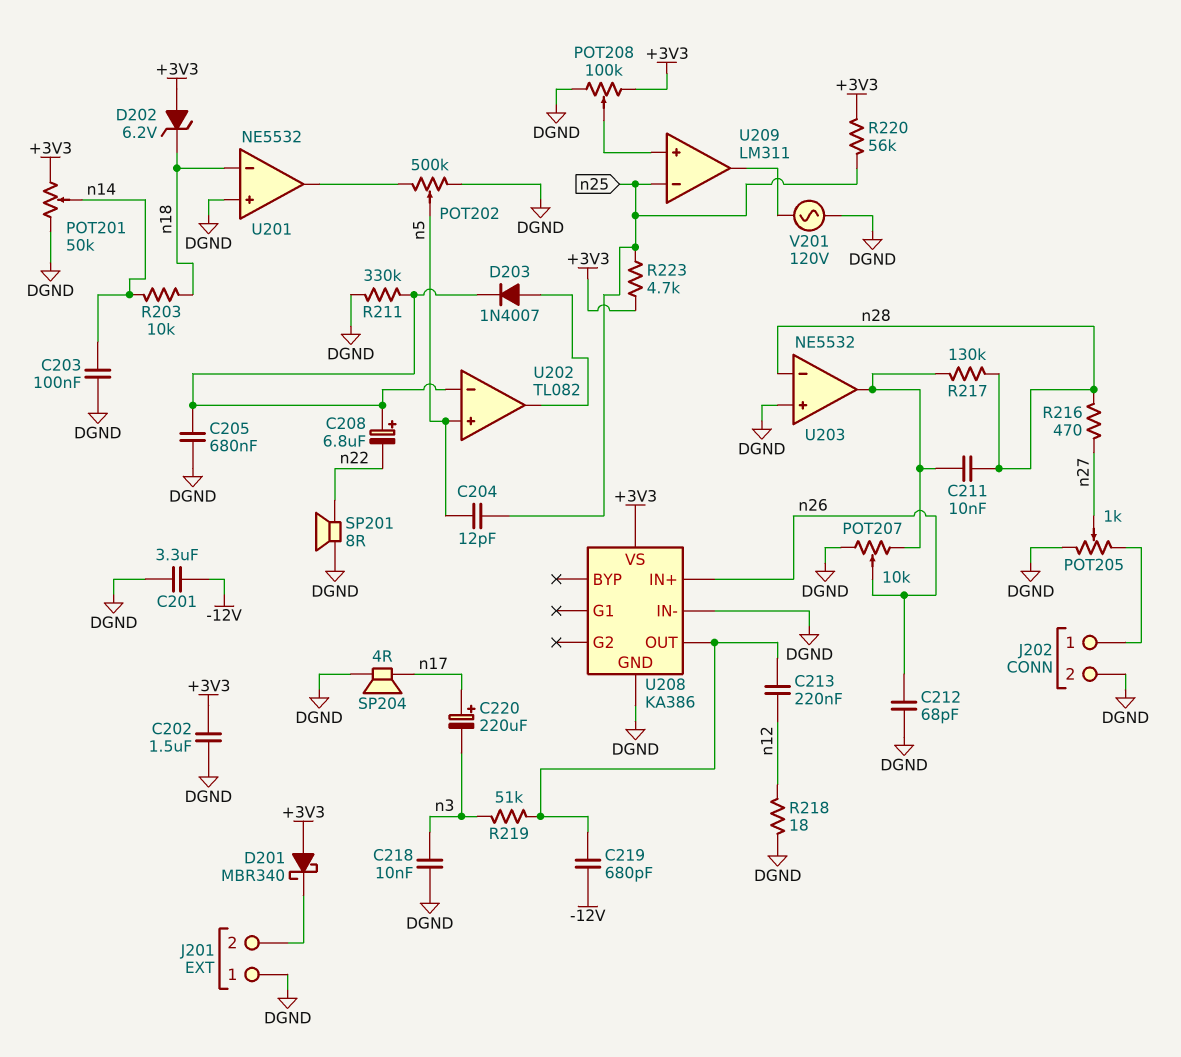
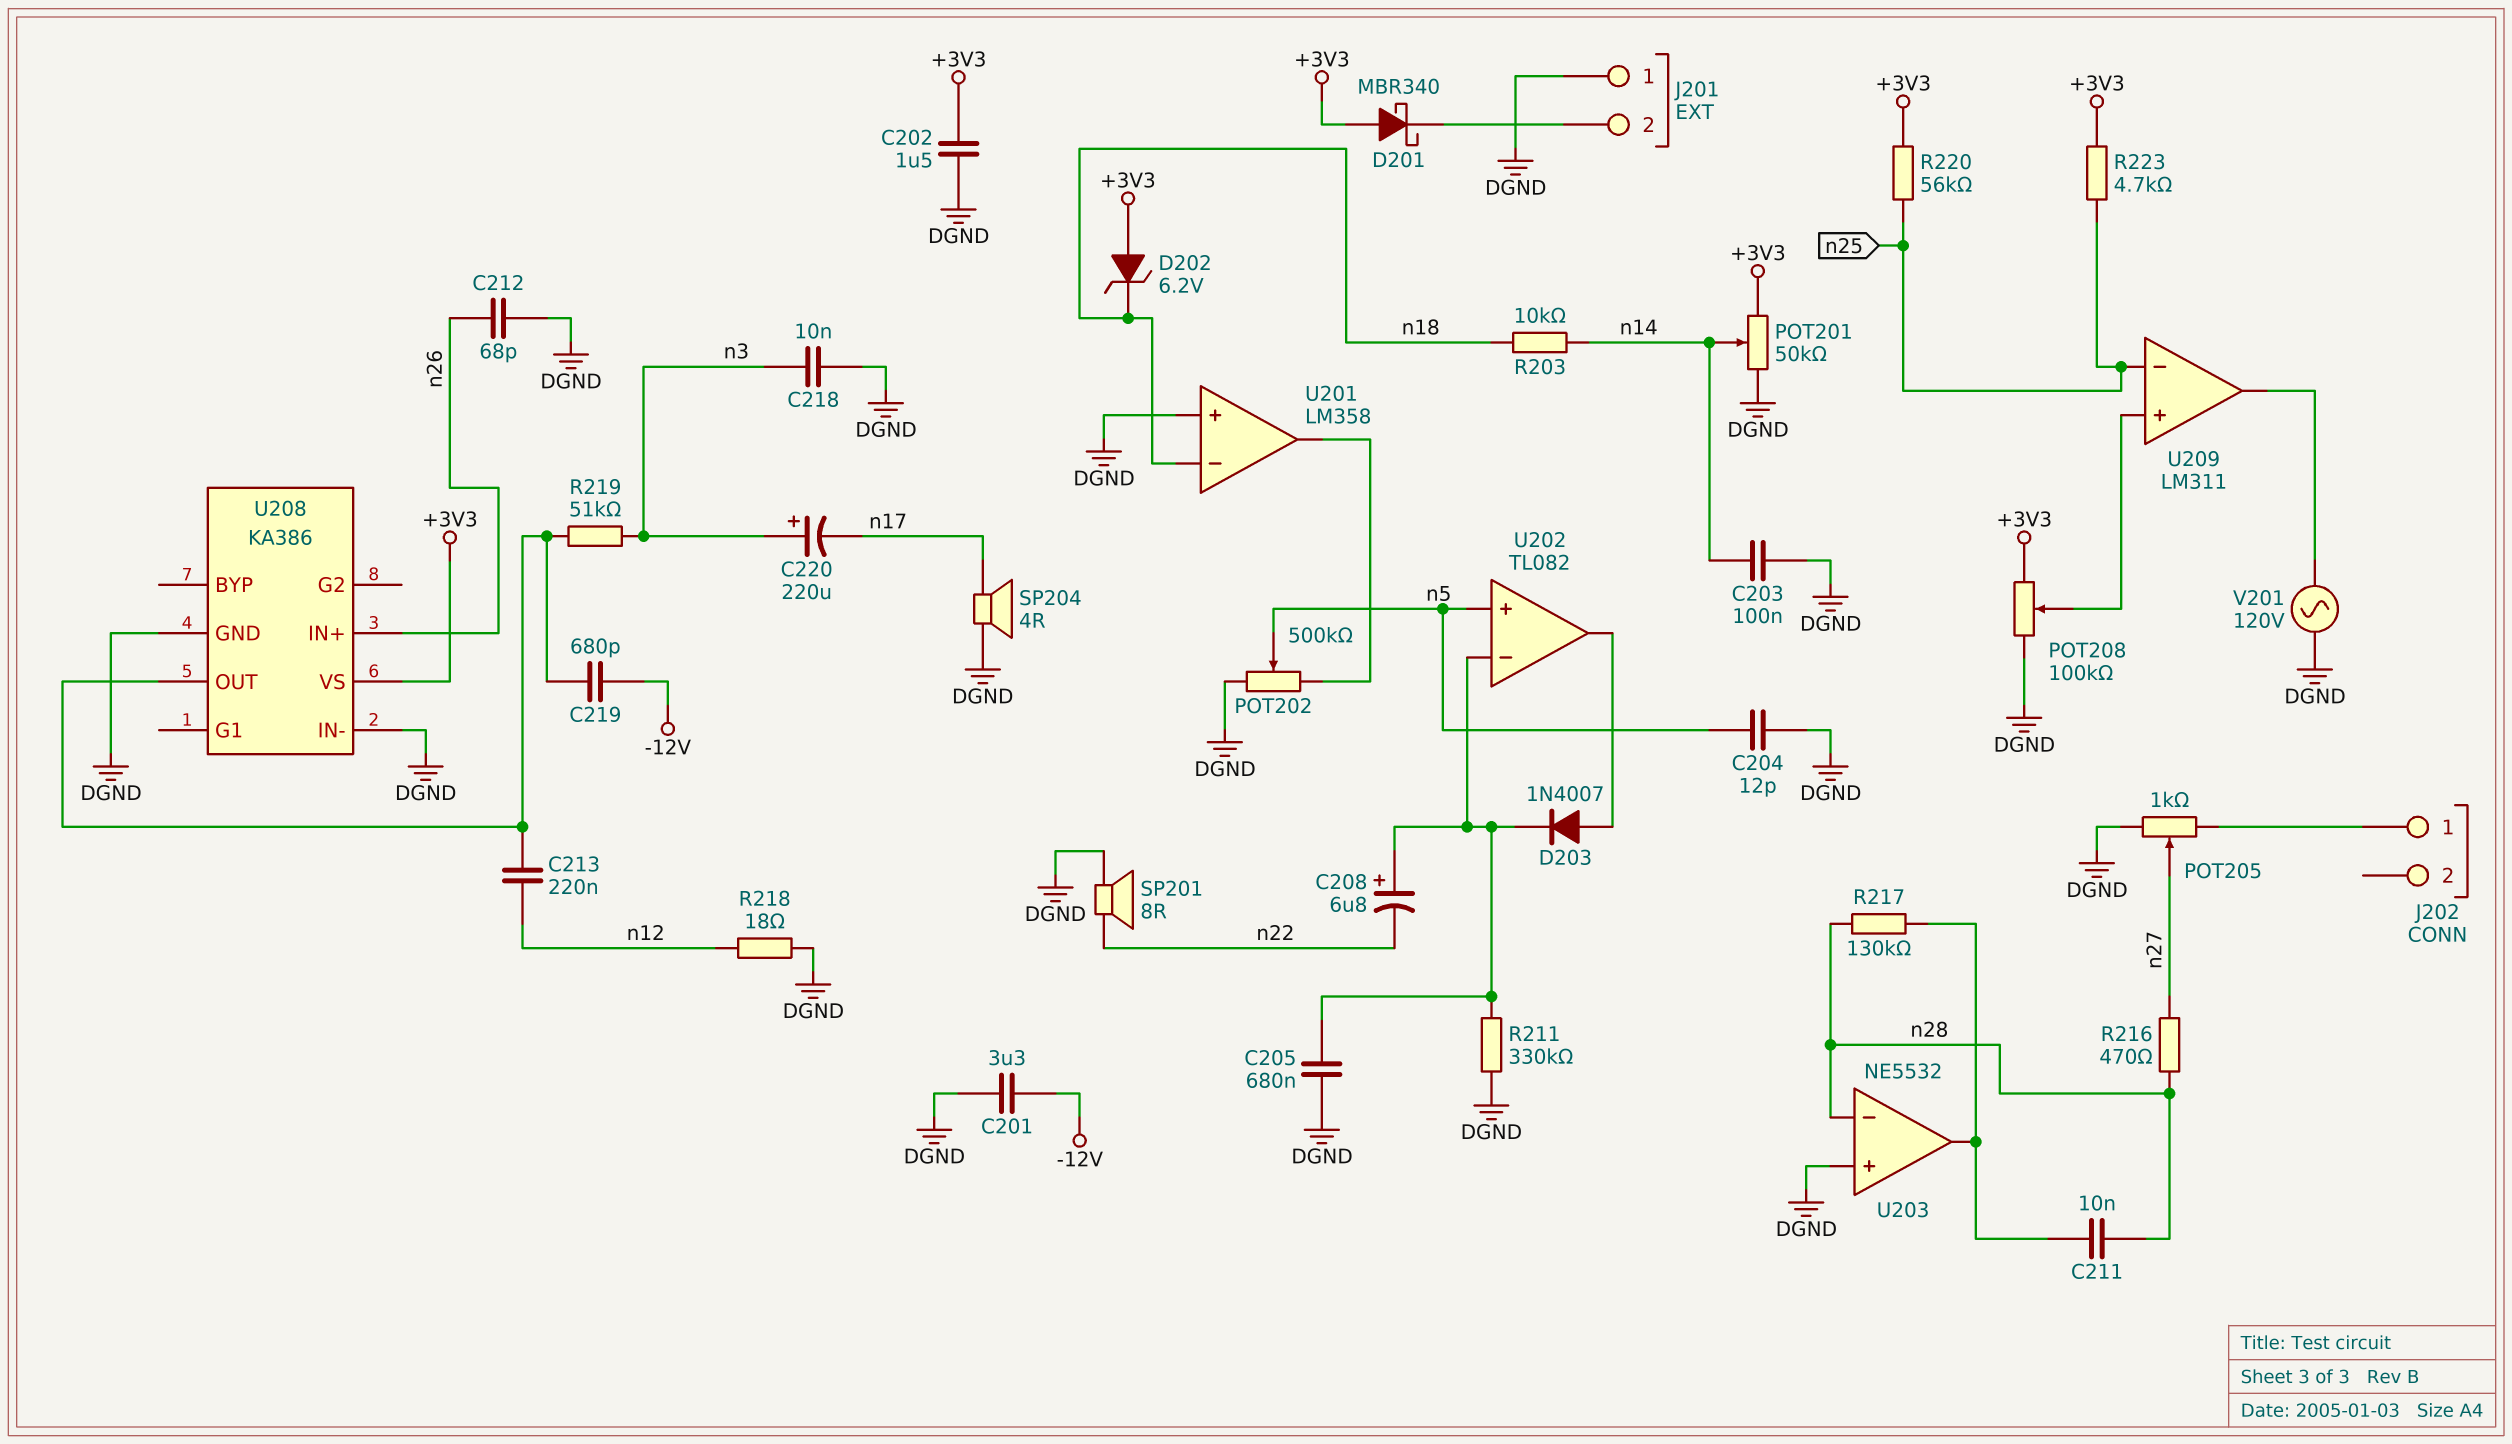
C204: 12pF (n5, n25) -> 12pF (DGND, n5)
C220: 220uF (plus n17, minus n3) -> 220uF (plus n3, minus n17)
J202 pin 2: DGND -> none
POT207: 10k (DGND, U203/out, wiper n26) -> none
U201: NE5532 -> LM358

